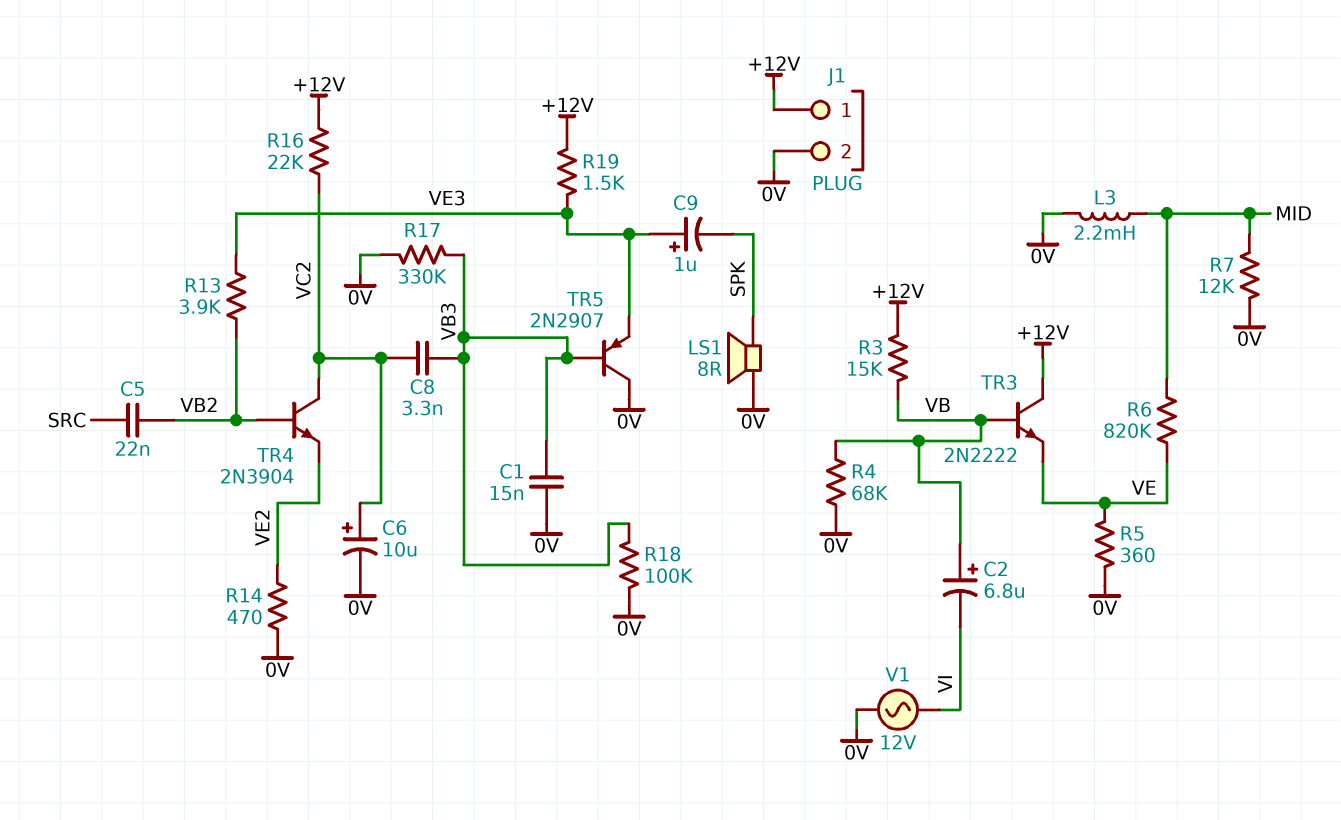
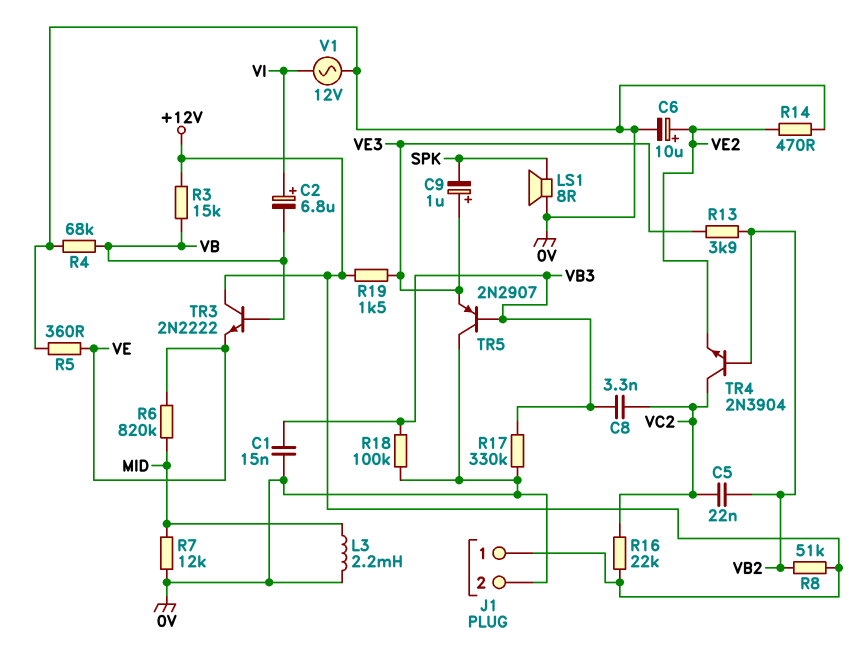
C2: 6.8uF (plus VB, minus VI) -> 6.8uF (plus VI, minus VB)
C5: 22nF (SRC, VB2) -> 22nF (VB2, VC2)
C6: 10uF (plus VC2, minus 0V) -> 10uF (plus VE2, minus 0V)
R8: none -> 51k (+12V, VB2)

